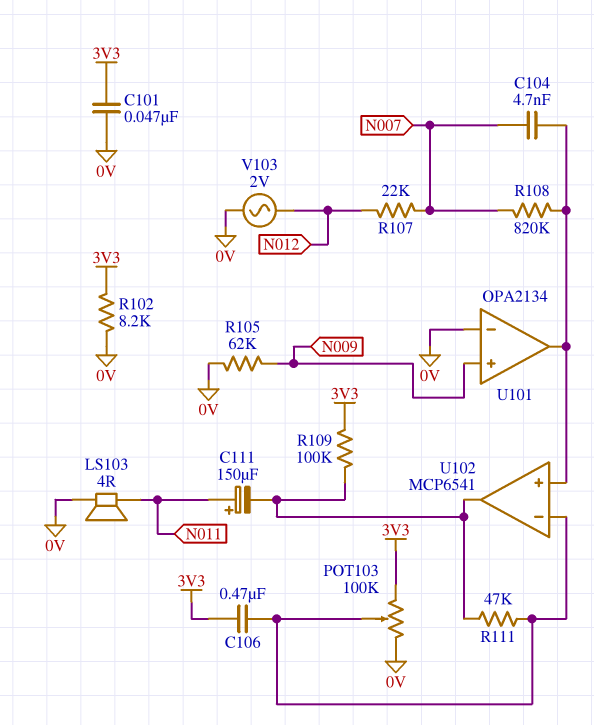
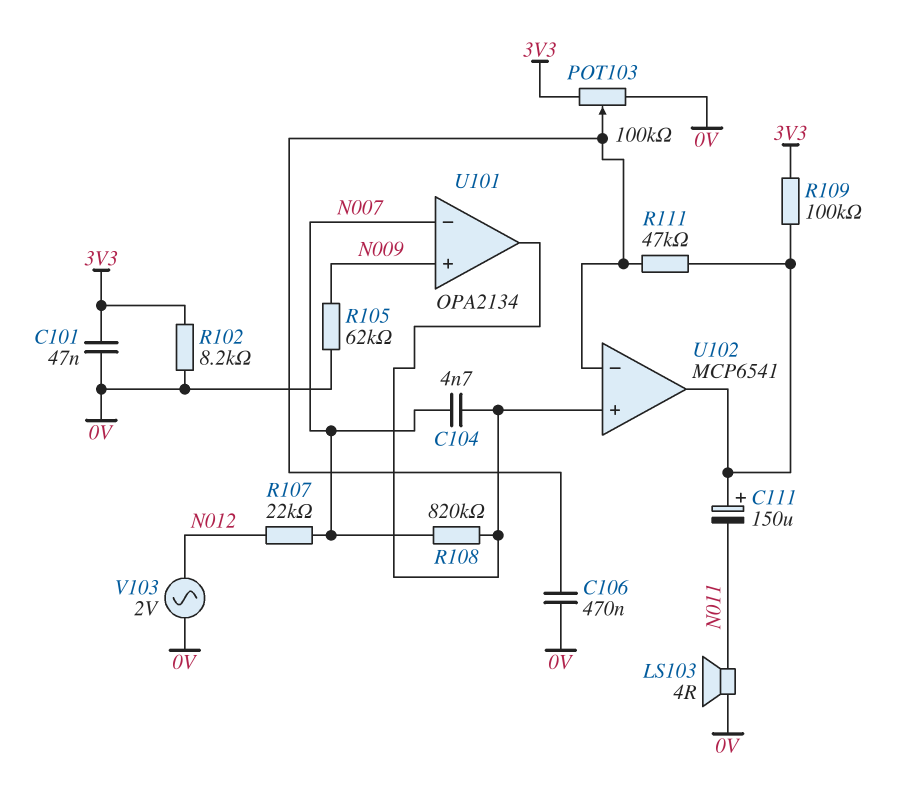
C106: 470nF (3V3, U102/in-) -> 470nF (0V, U102/in-)
C111: 150uF (plus N011, minus U102/out) -> 150uF (plus U102/out, minus N011)
U101 pin in-: 0V -> N007

